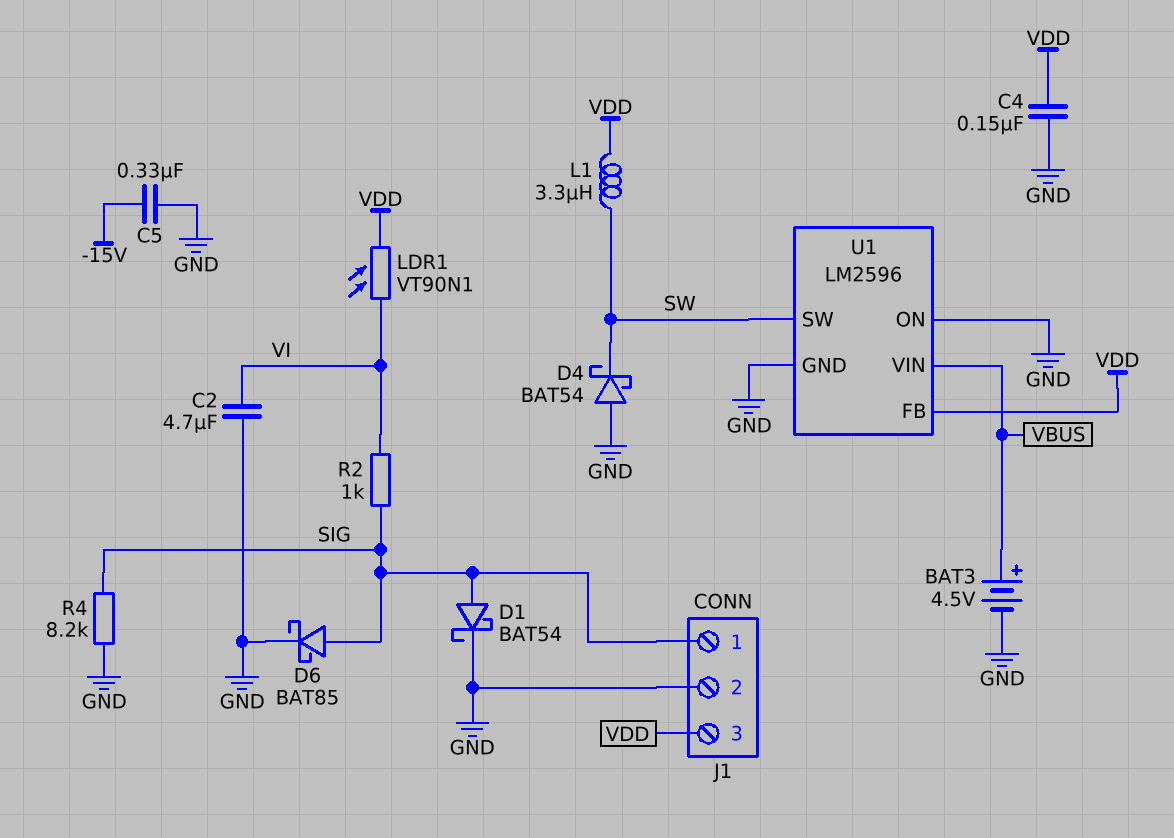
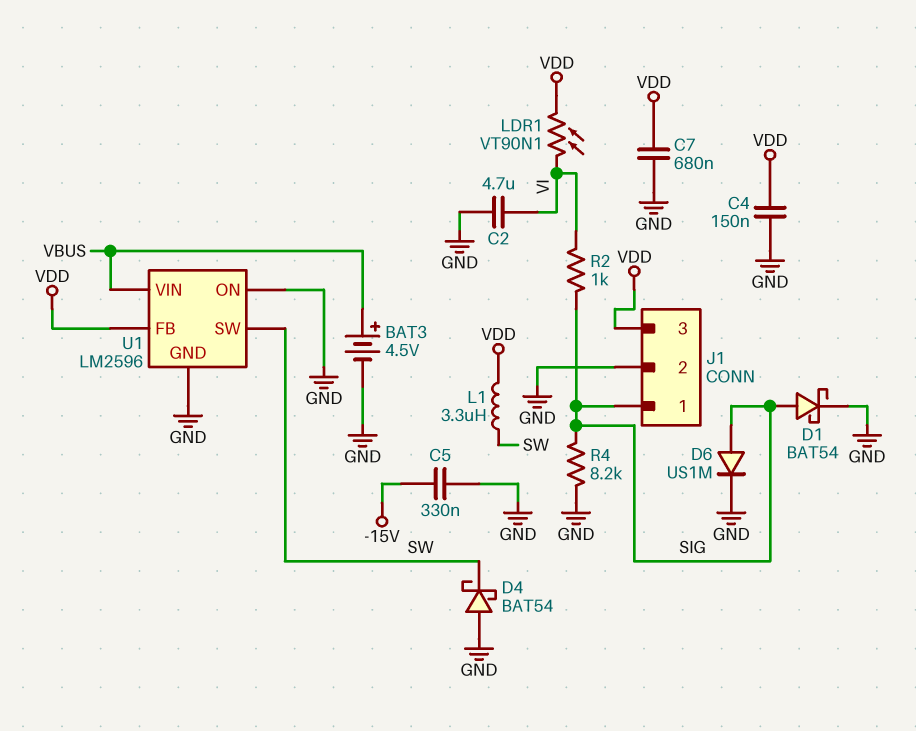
C7: none -> 680nF (GND, VDD)
D6: schottky BAT85 (A SIG, K GND) -> diode US1M (A SIG, K GND)

